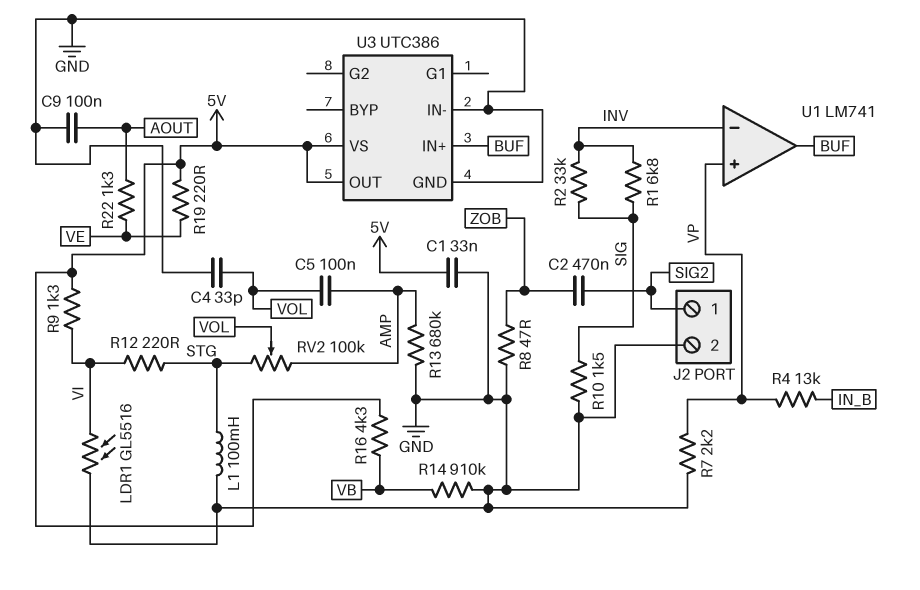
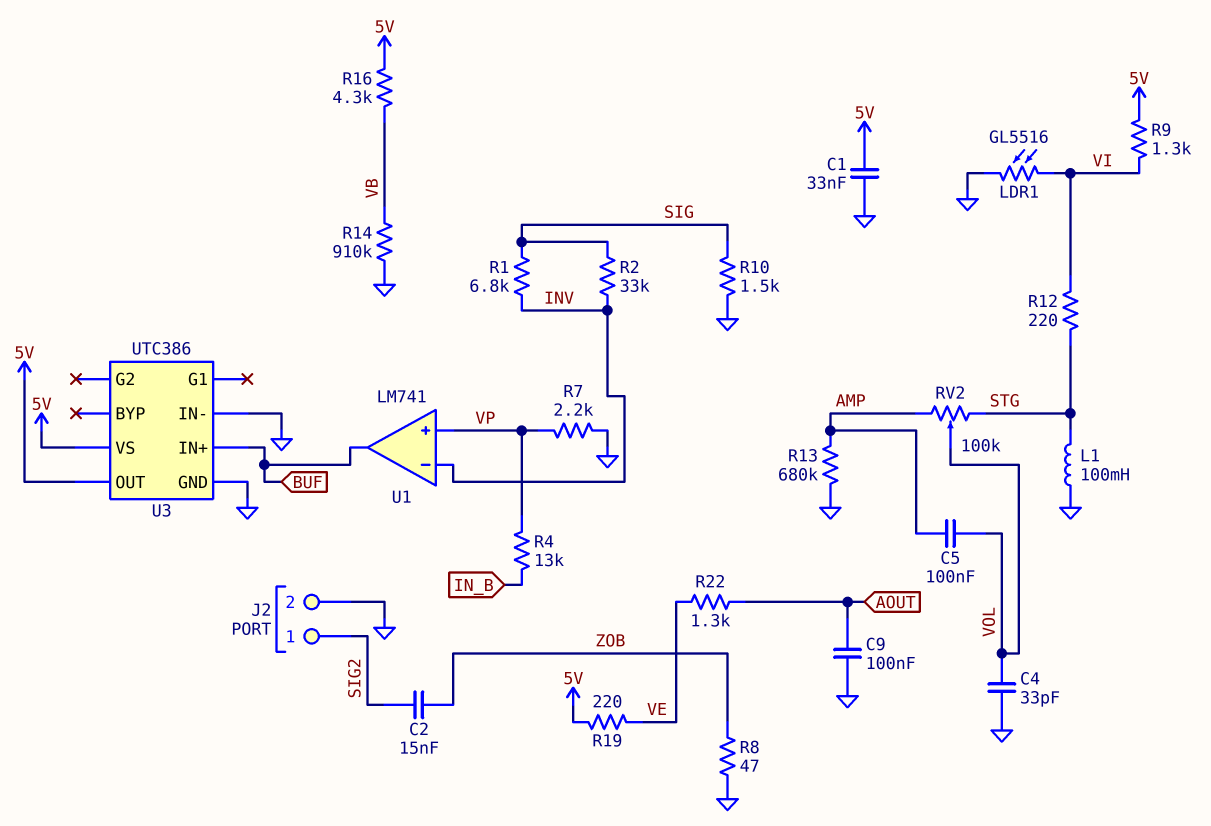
C2: 470nF (SIG2, ZOB) -> 15nF (SIG2, ZOB)

